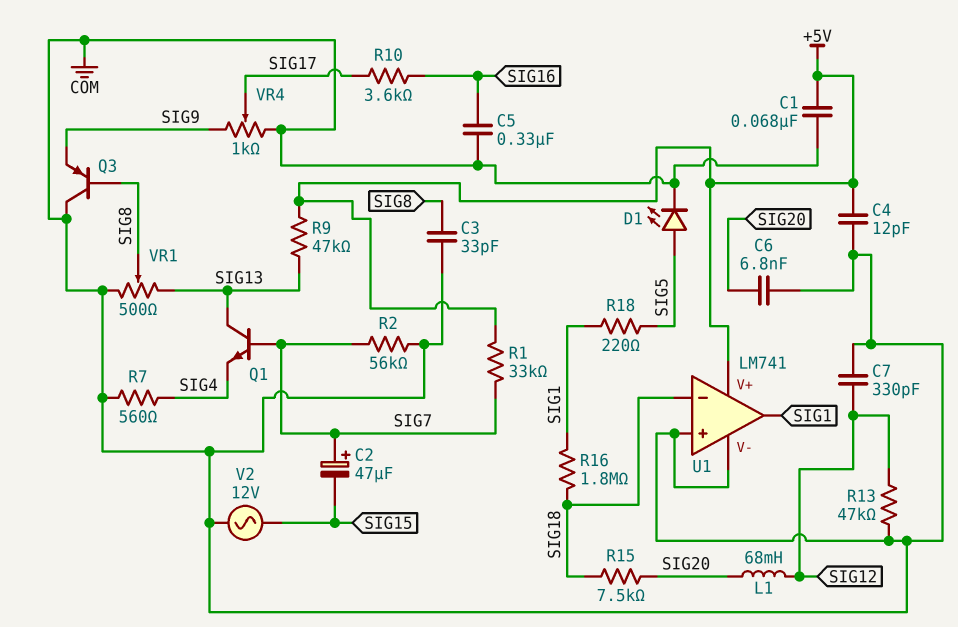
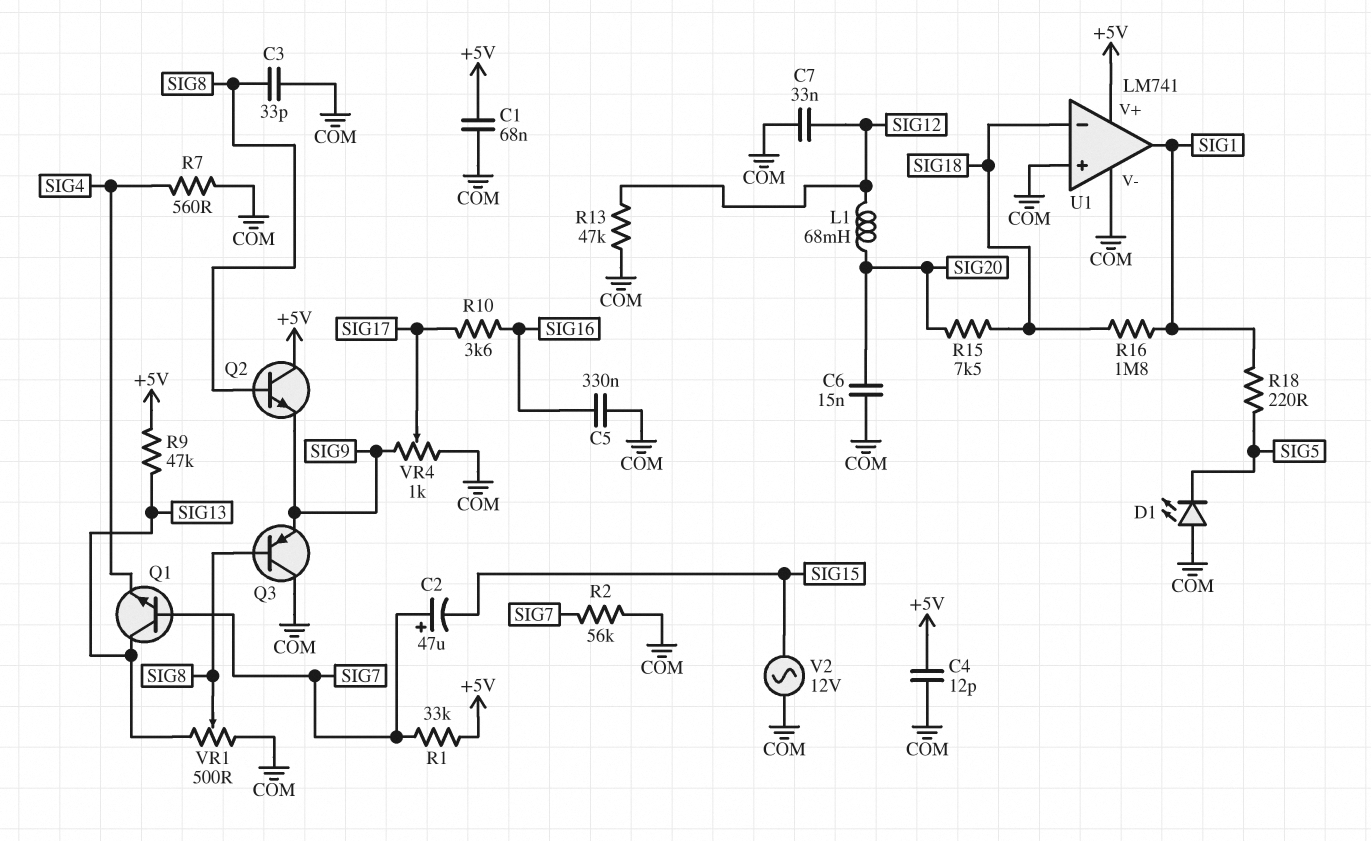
C6: 6.8nF (COM, SIG20) -> 15nF (COM, SIG20)
C7: 330pF (COM, SIG12) -> 33nF (COM, SIG12)
D1: LED (A SIG5, K COM) -> LED (A COM, K SIG5)
Q2: none -> NPN (B SIG8, C +5V, E SIG9)

